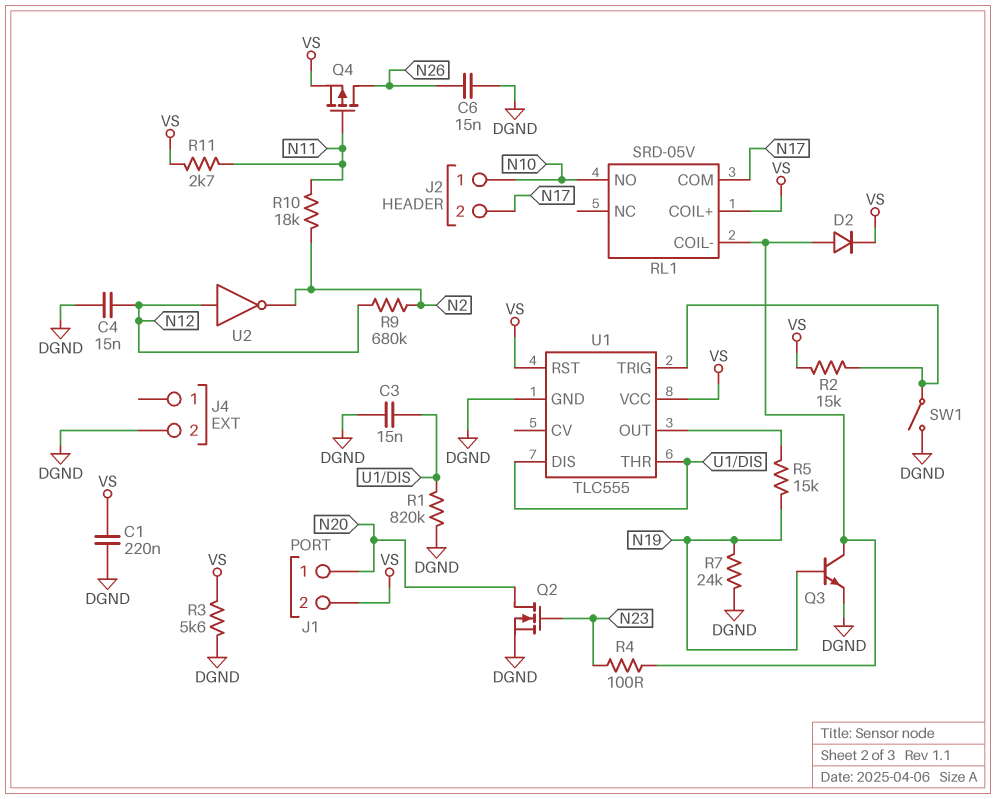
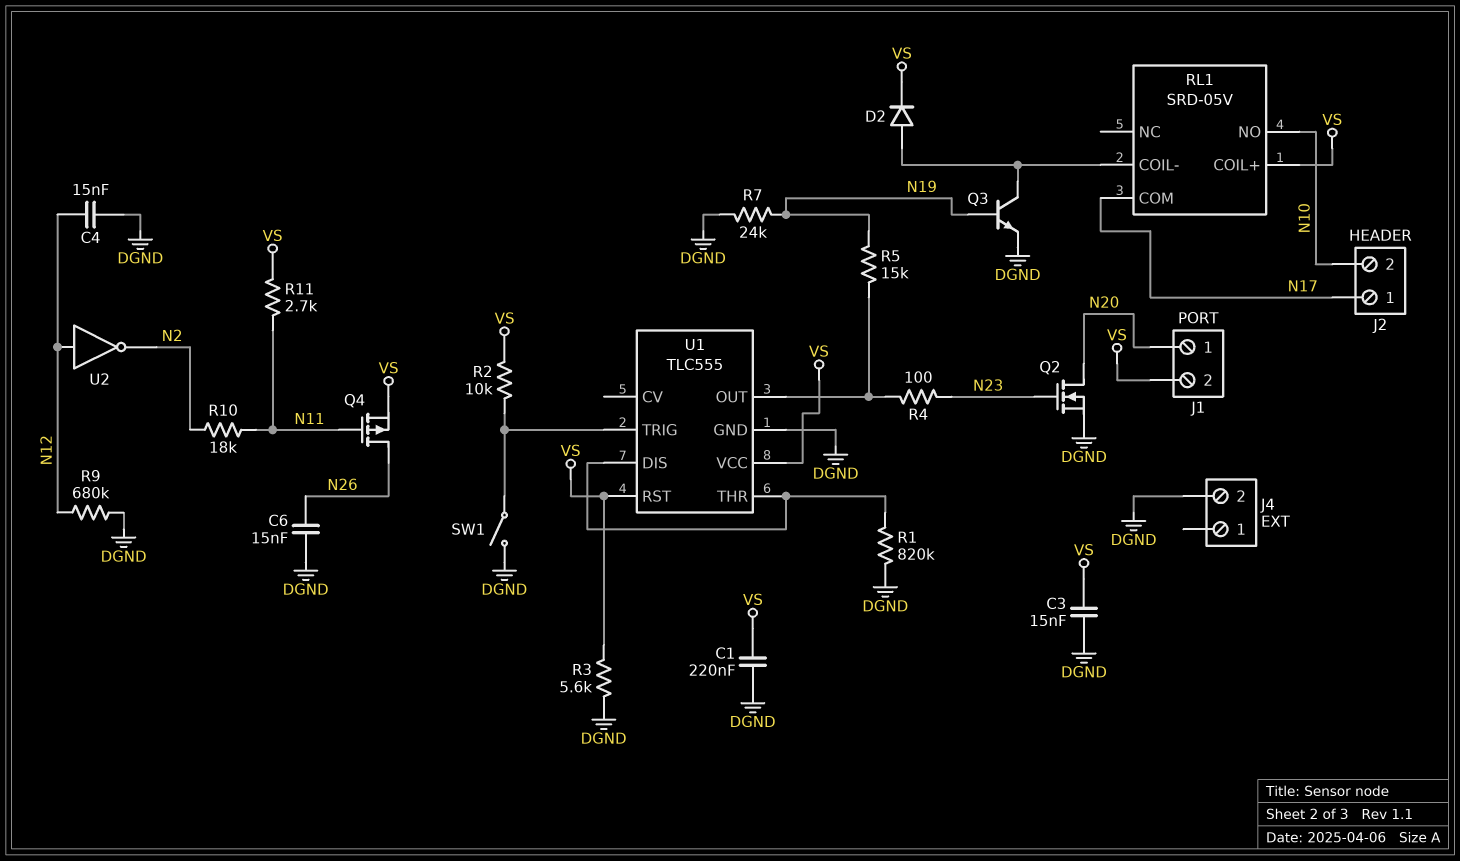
C3: 15nF (DGND, U1/DIS) -> 15nF (DGND, VS)
J2 pin 1: N10 -> N17
J2 pin 2: N17 -> N10
R2: 15k (U1/TRIG, VS) -> 10k (U1/TRIG, VS)
R4: 100 (N23, RL1/COIL-) -> 100 (N23, U1/OUT)
R9: 680k (N2, N12) -> 680k (DGND, N12)

